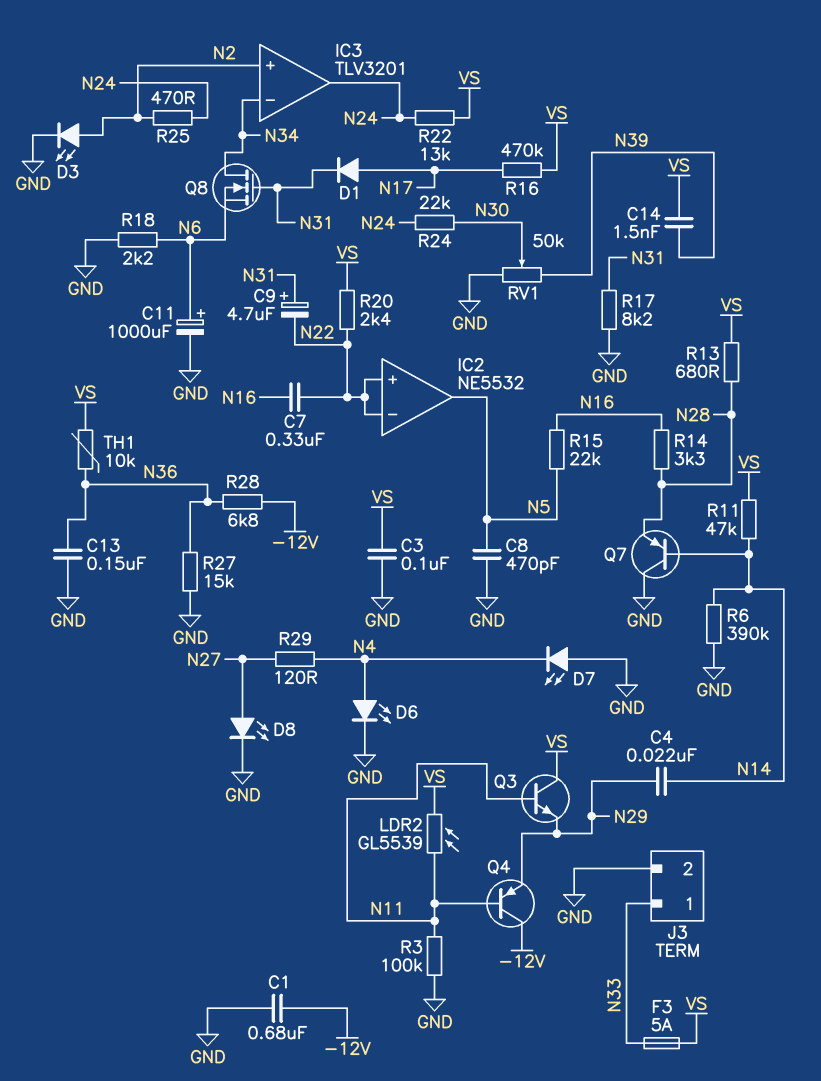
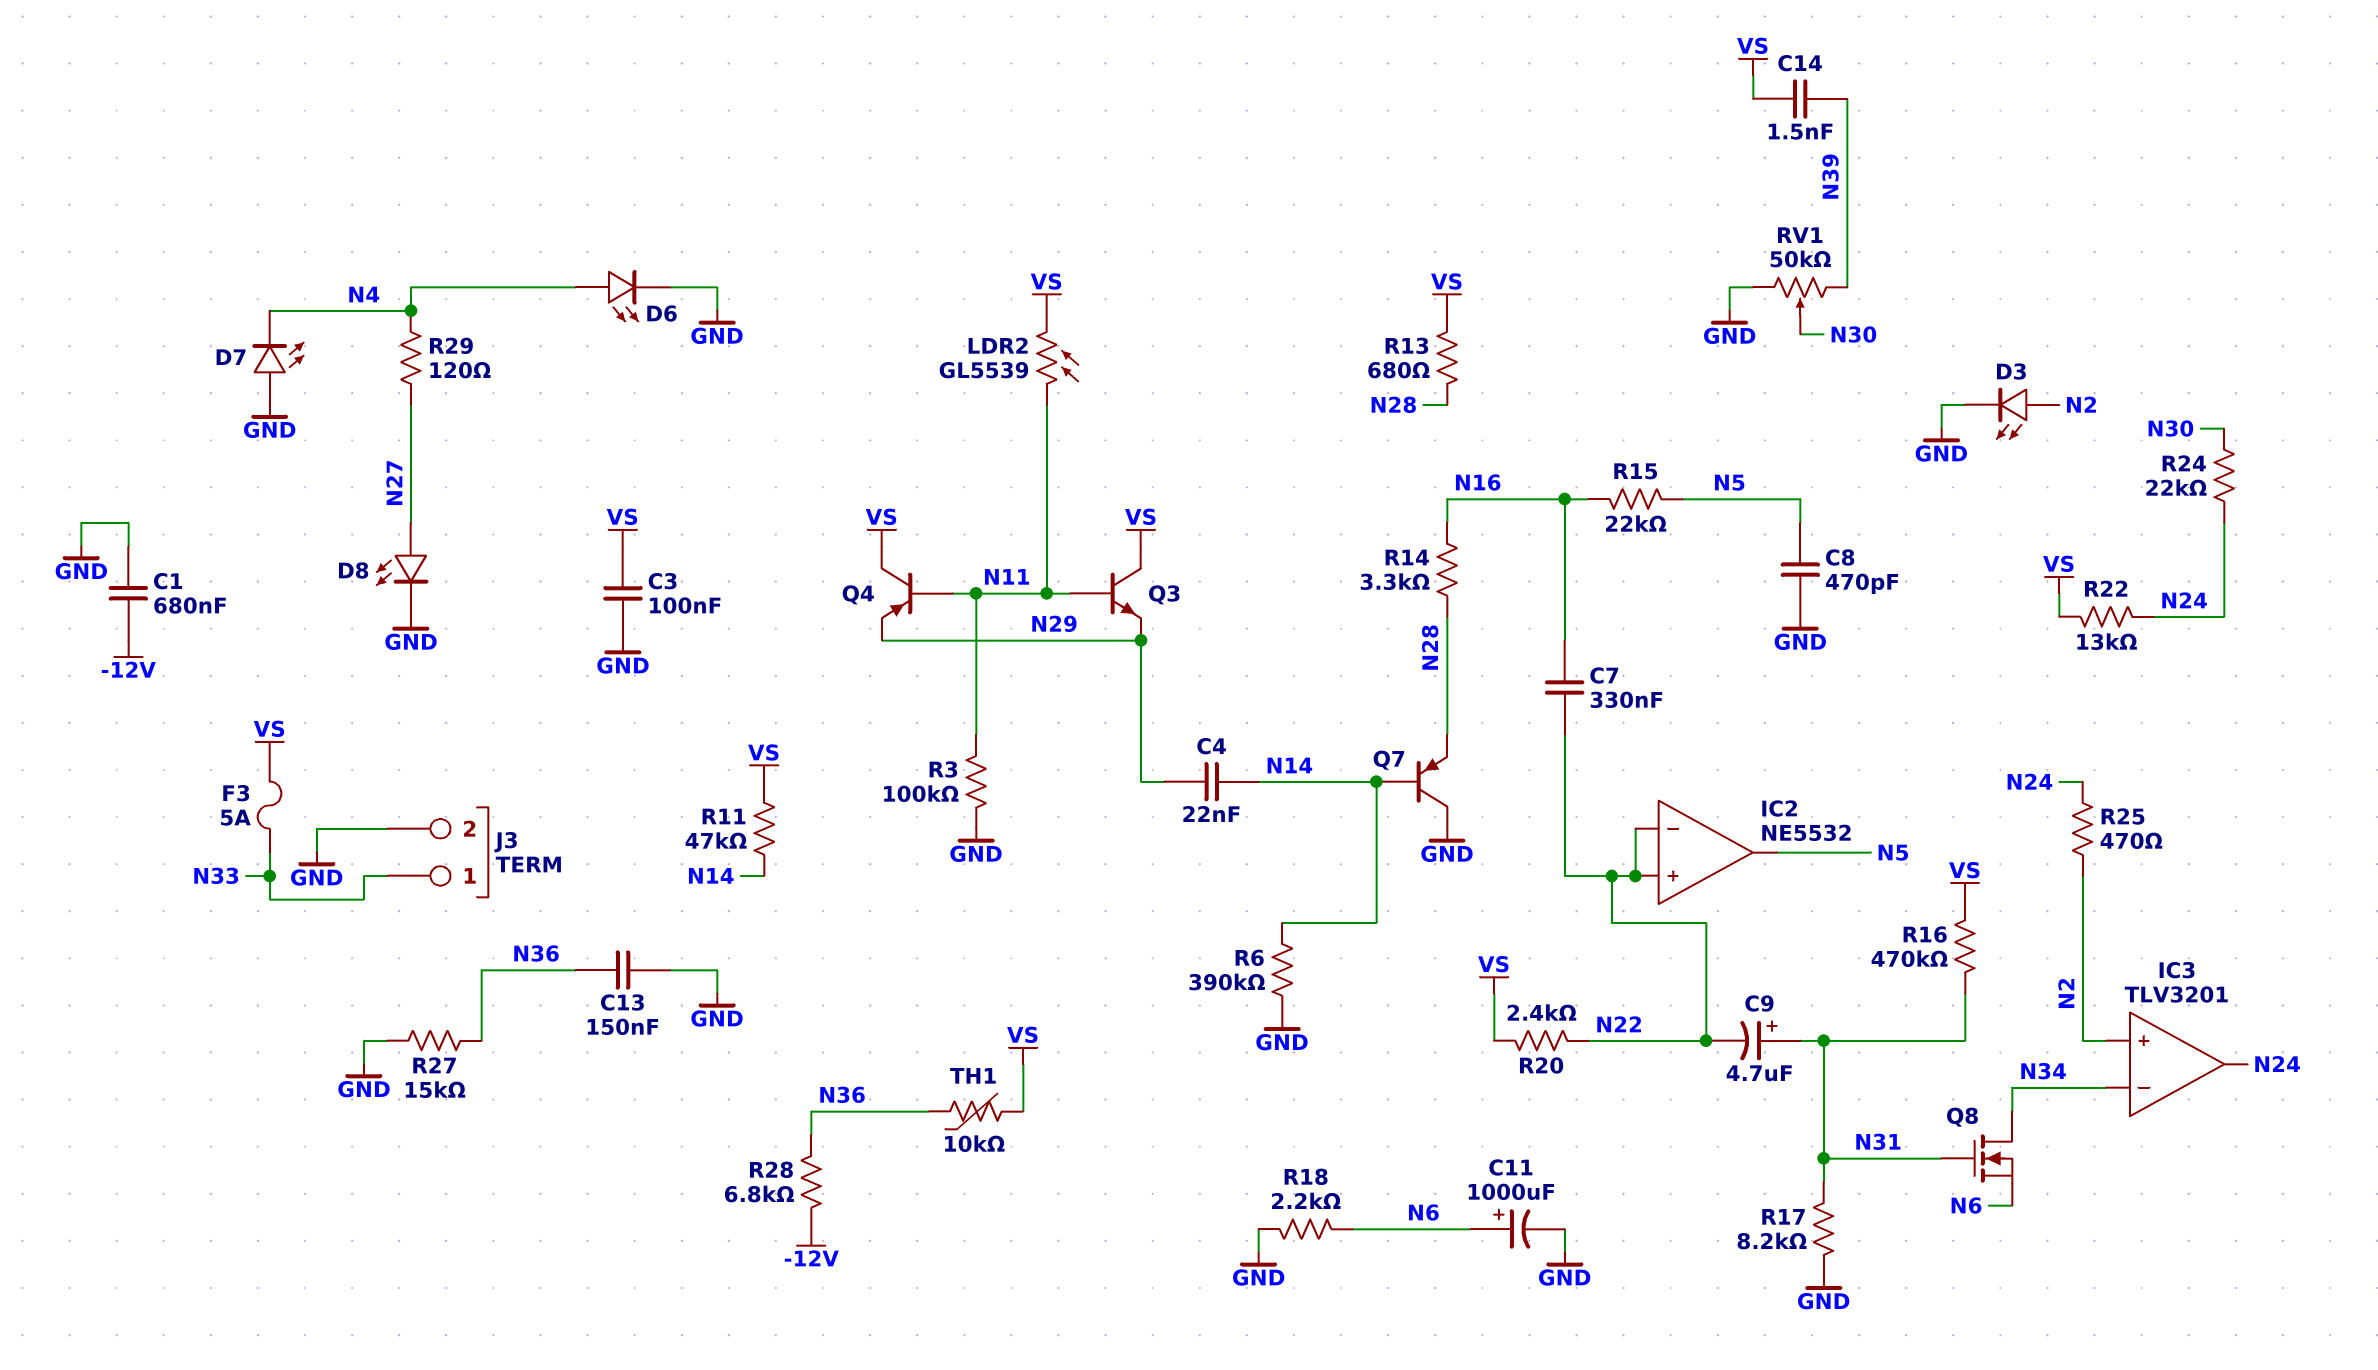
D1: diode (A N17, K N31) -> none
Q4: PNP (B N11, C -12V, E N29) -> PNP (B N11, C VS, E N29)
R16: 470k (N17, VS) -> 470k (N31, VS)

